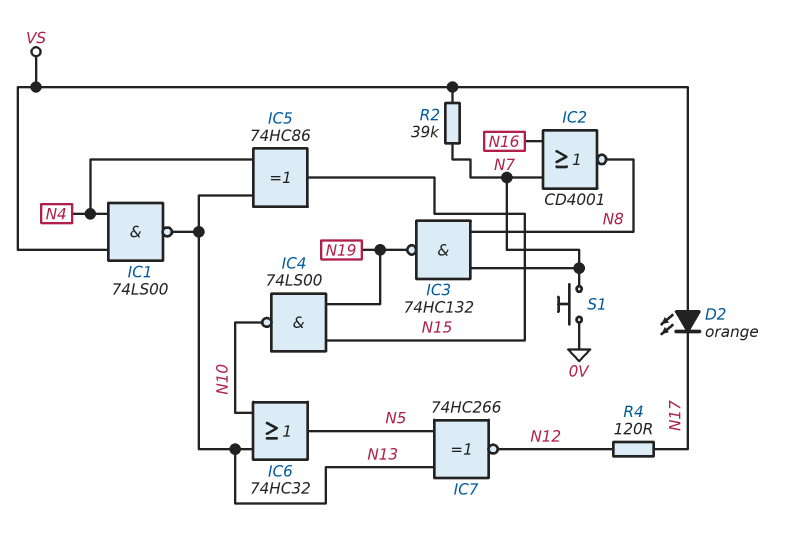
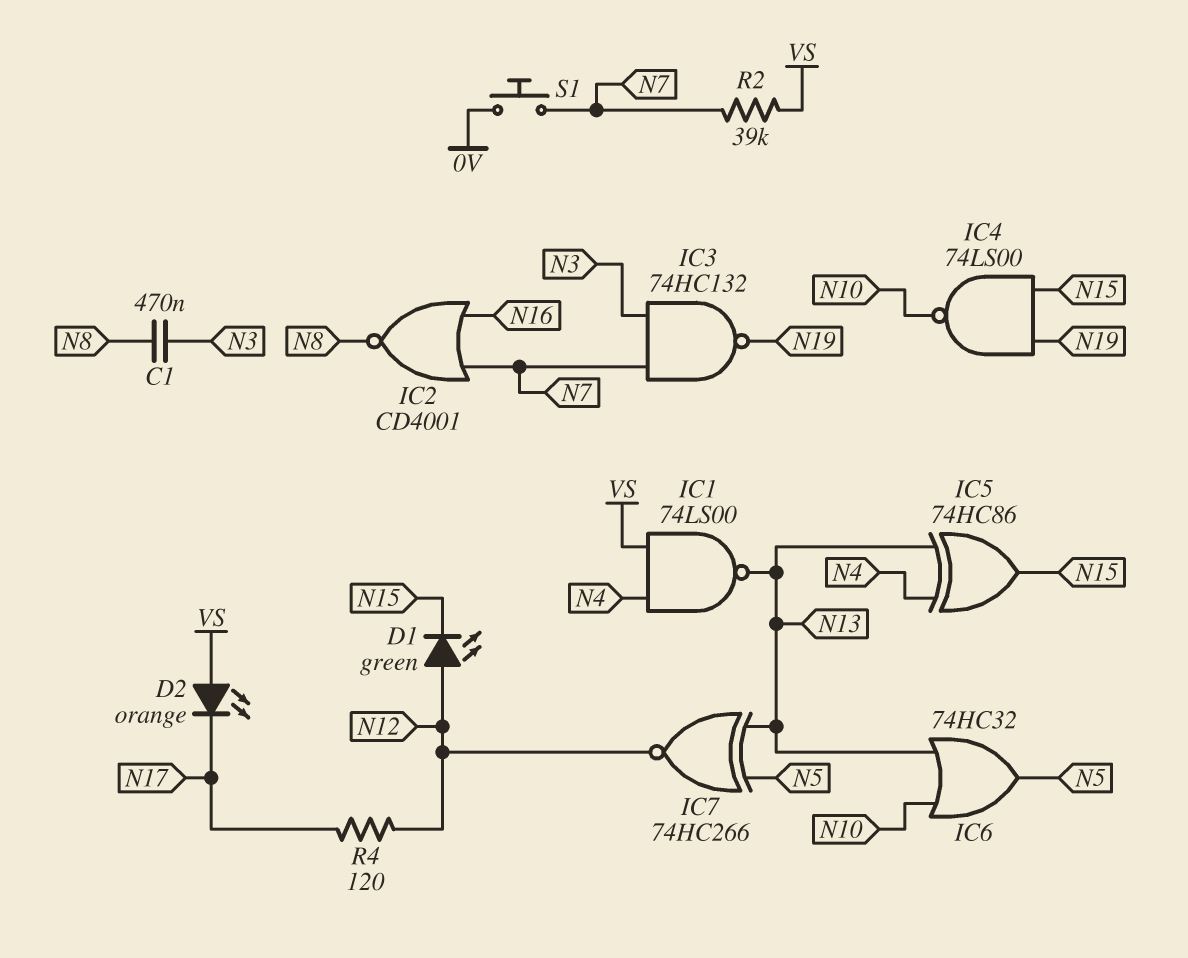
C1: none -> 470nF (N3, N8)
D1: none -> LED green (A N12, K N15)
IC3: NAND 74HC132 (in N7, in N8, out N19) -> NAND 74HC132 (in N3, in N7, out N19)

